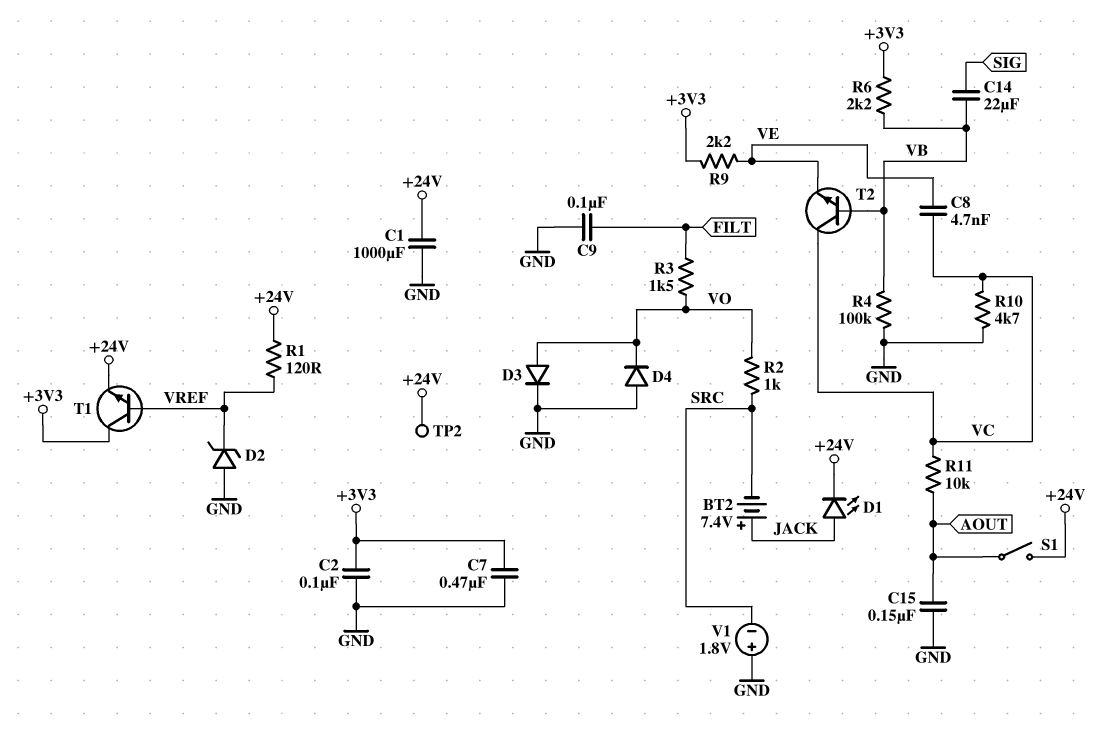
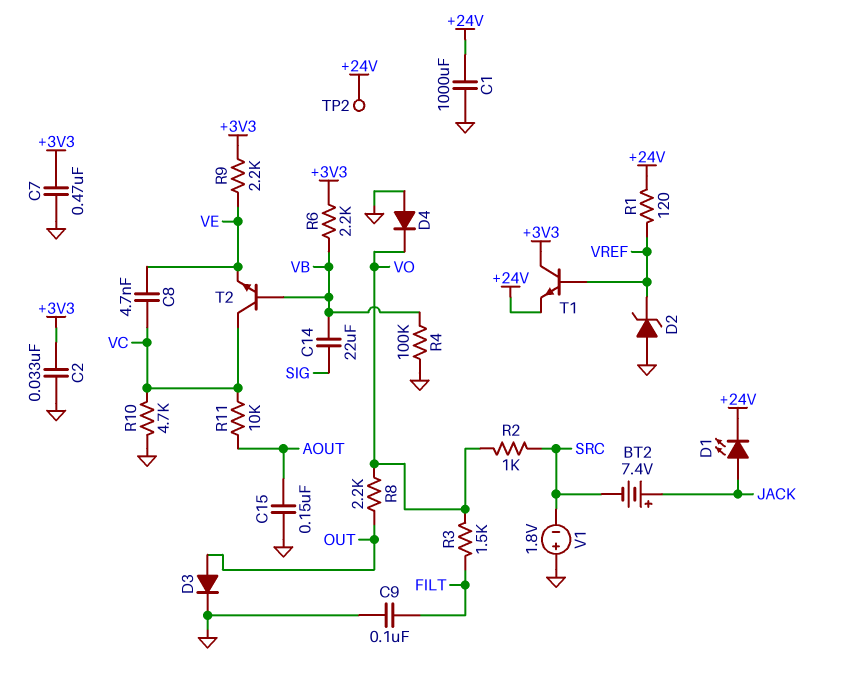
C2: 100nF (+3V3, GND) -> 33nF (+3V3, GND)
D3: diode (A VO, K GND) -> diode (A OUT, K GND)
R8: none -> 2.2k (OUT, VO)
S1: switch (+24V, AOUT) -> none

